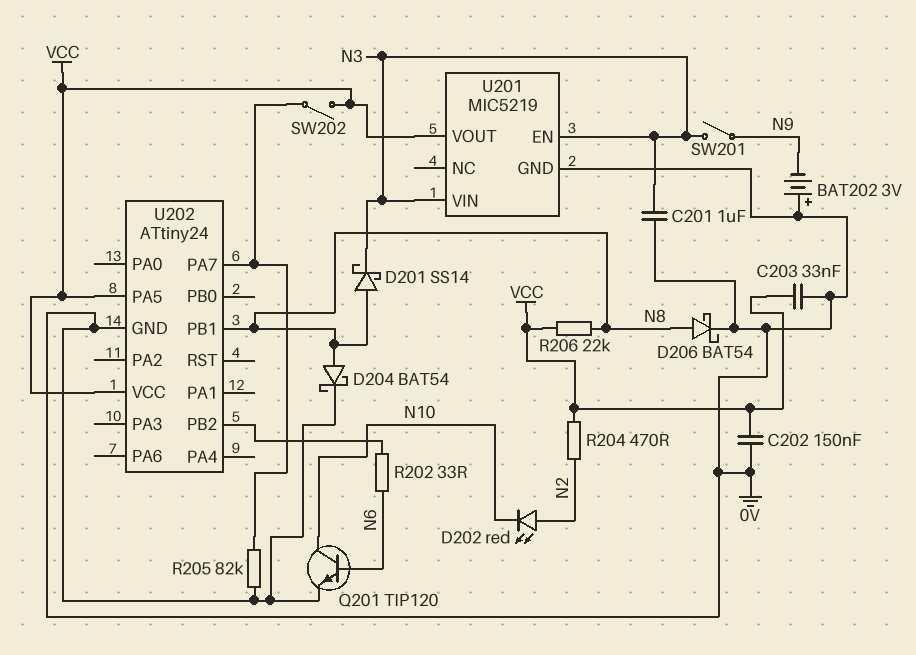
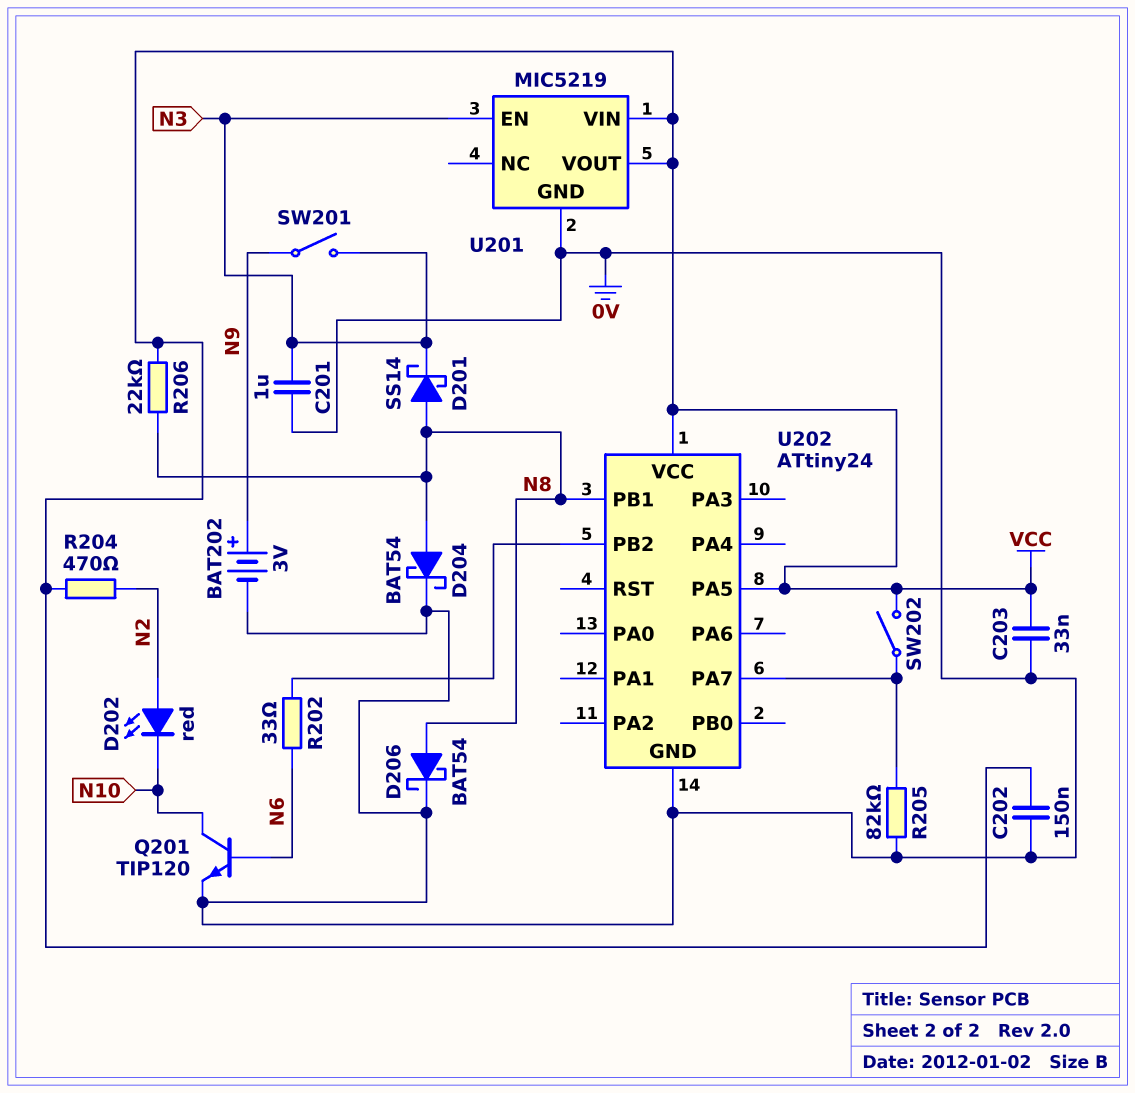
BAT202: 3V (plus 0V, minus N9) -> 3V (plus N9, minus 0V)
U201 pin VIN: N3 -> VCC

